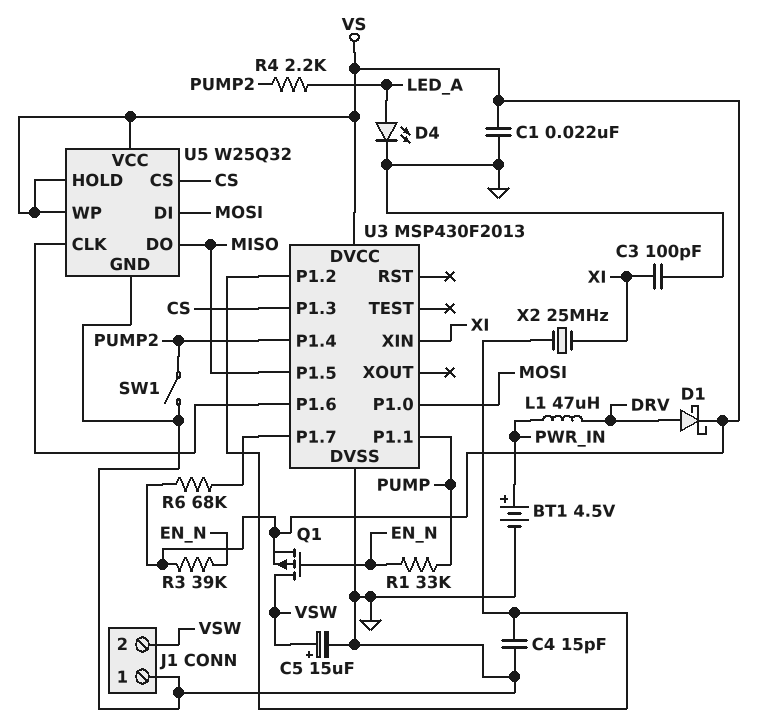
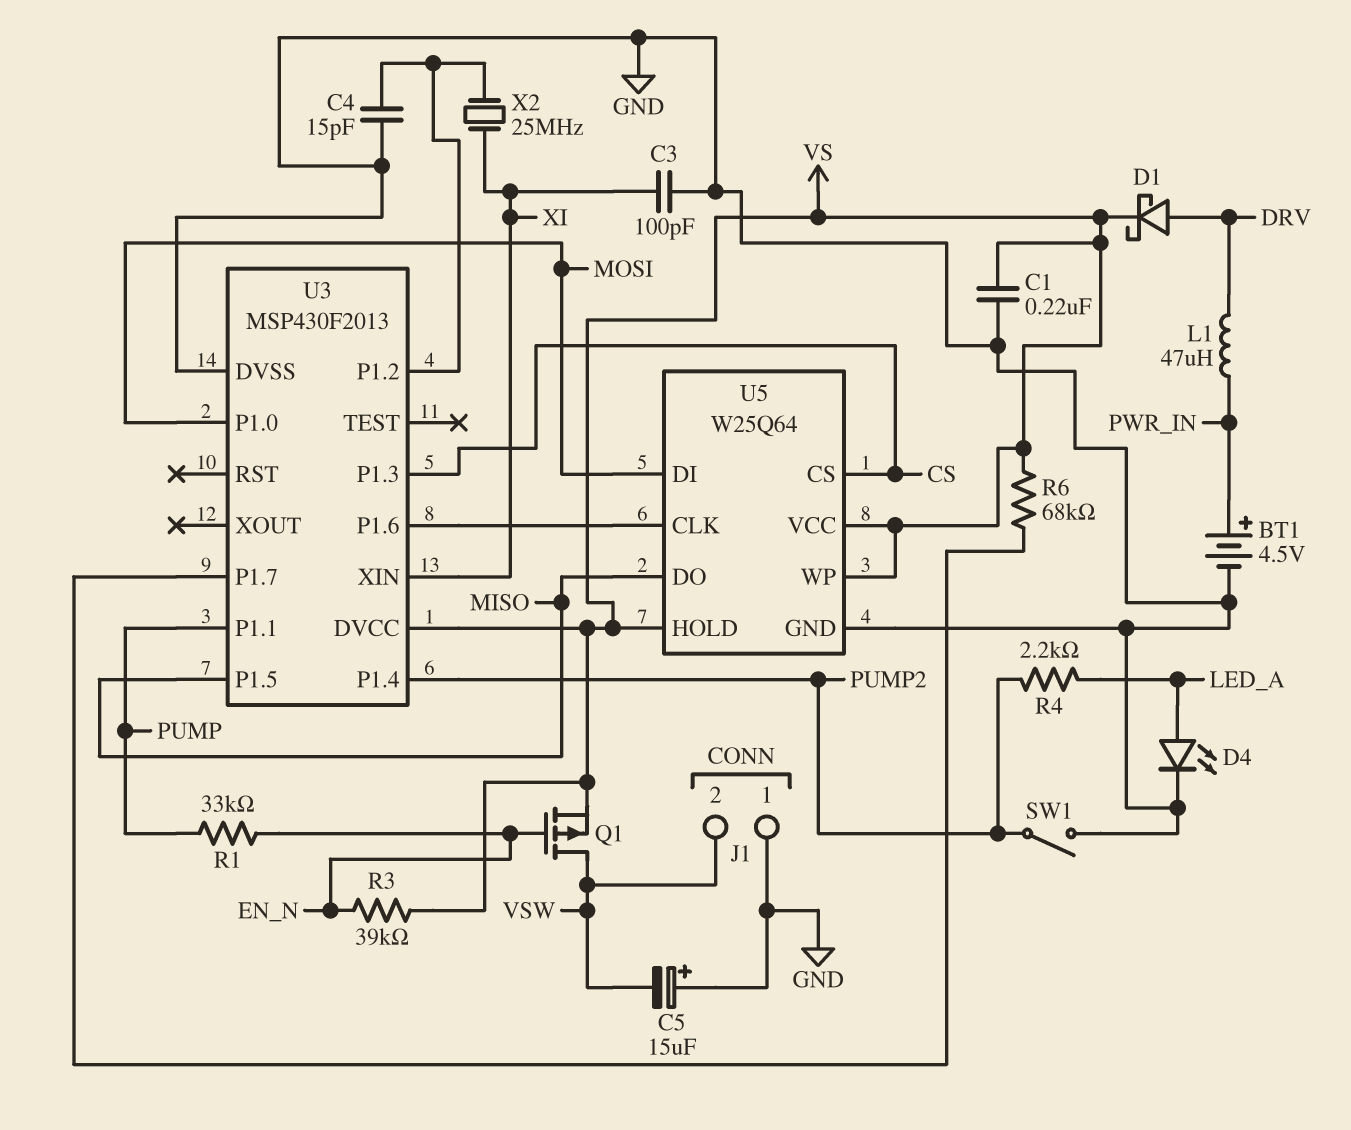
C1: 22nF (GND, VS) -> 220nF (GND, VS)
C5: 15uF (plus VSW, minus GND) -> 15uF (plus GND, minus VSW)
U5: W25Q32 -> W25Q64

